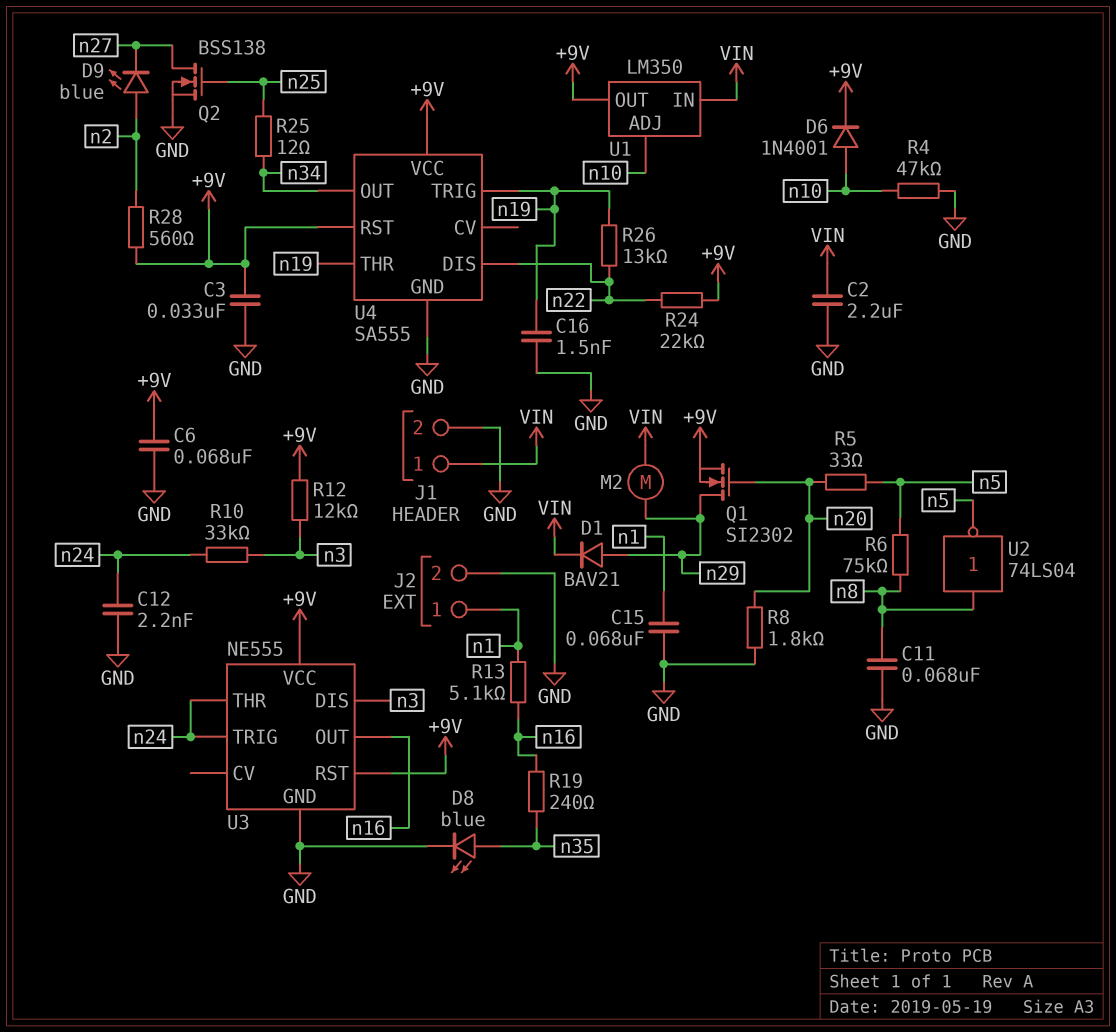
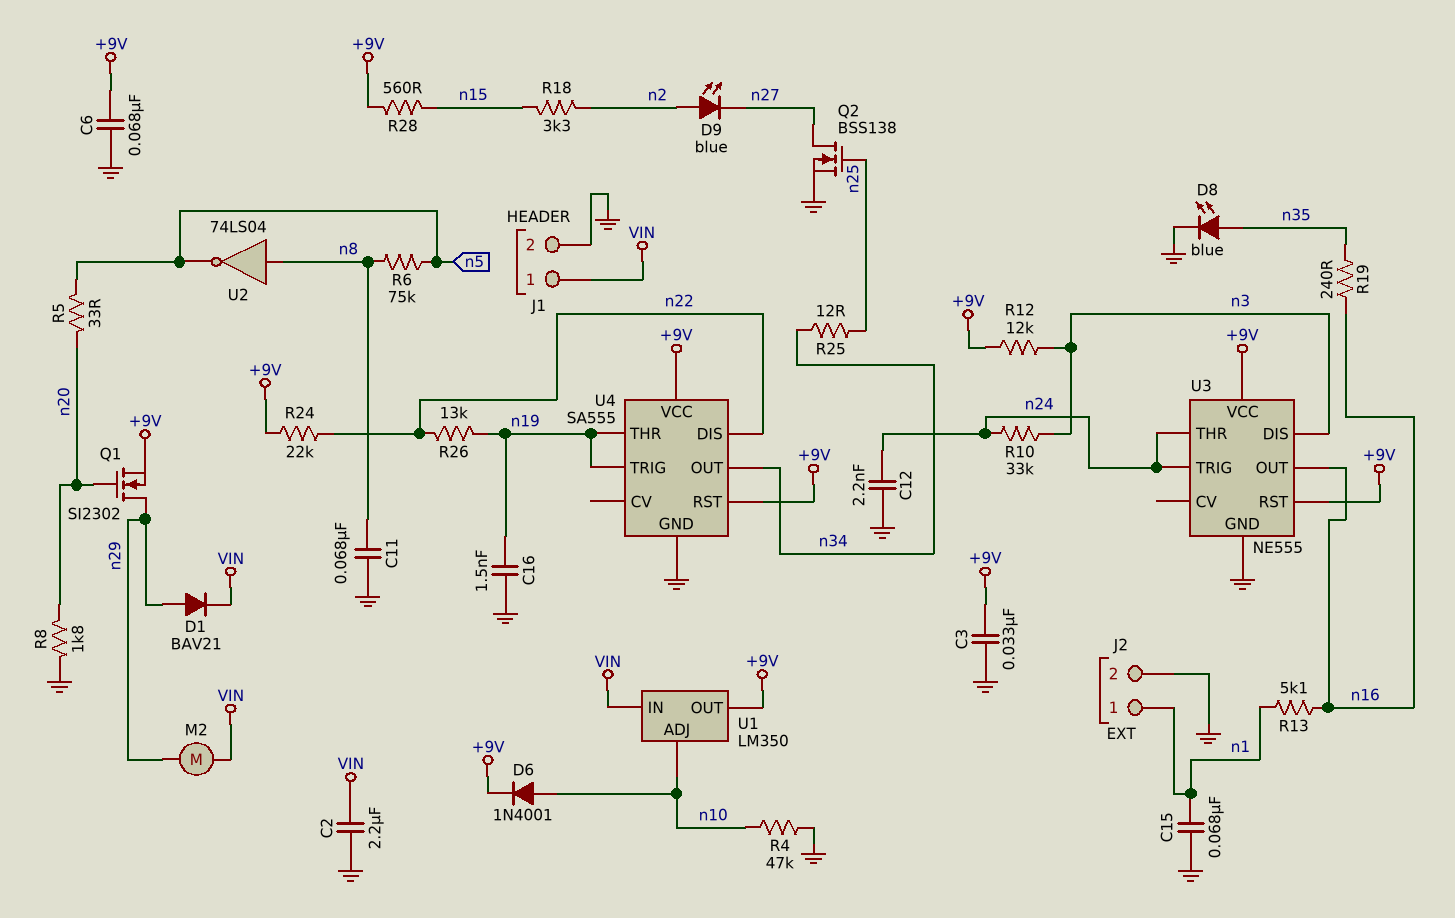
R18: none -> 3.3k (n2, n15)
R28: 560 (+9V, n2) -> 560 (+9V, n15)

